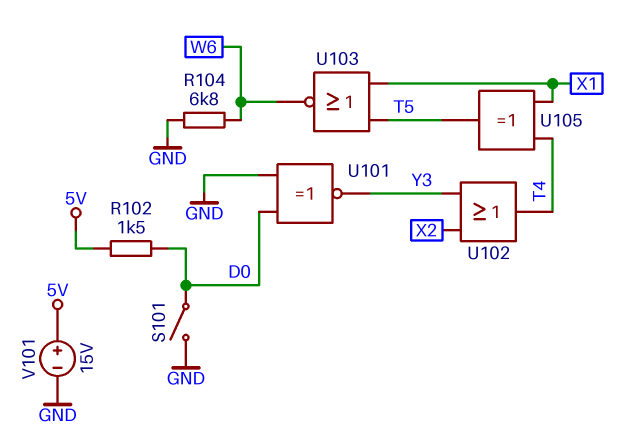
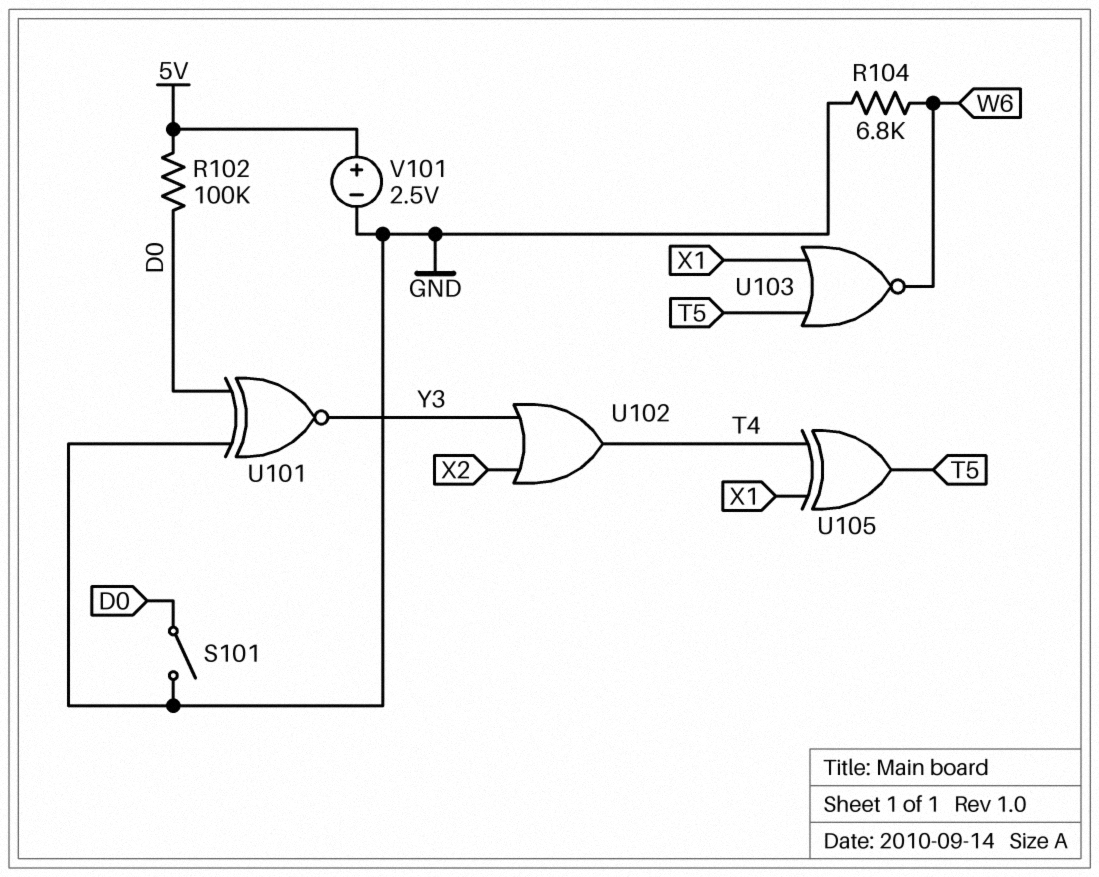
R102: 1.5k (5V, D0) -> 100k (5V, D0)
V101: 15V (plus 5V, minus GND) -> 2.5V (plus 5V, minus GND)

